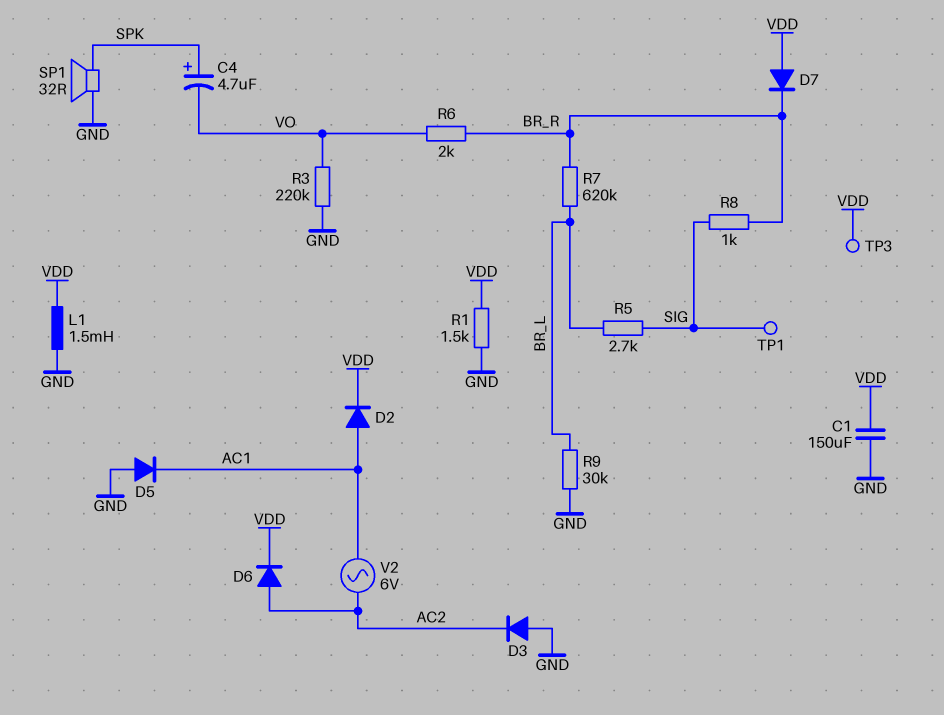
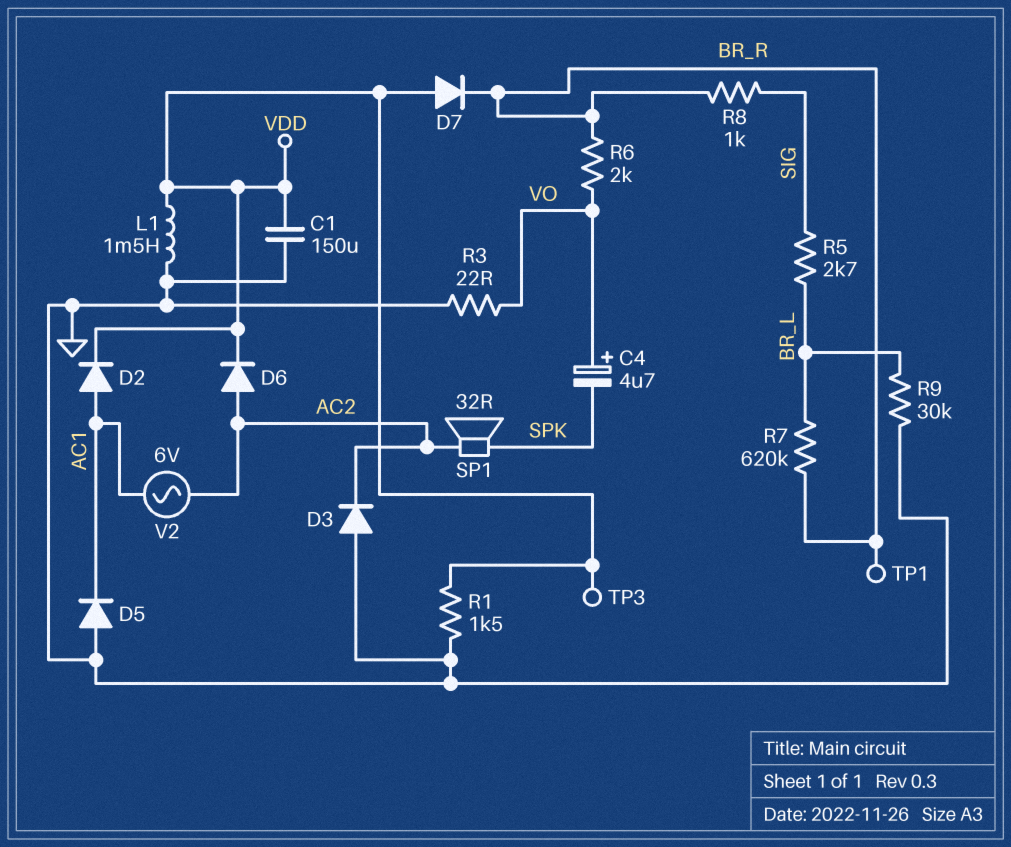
C4: 4.7uF (plus SPK, minus VO) -> 4.7uF (plus VO, minus SPK)
R3: 220k (GND, VO) -> 22 (GND, VO)
SP1: speaker 32R (GND, SPK) -> speaker 32R (AC2, SPK)
TP1: test point (SIG) -> test point (BR_R)

